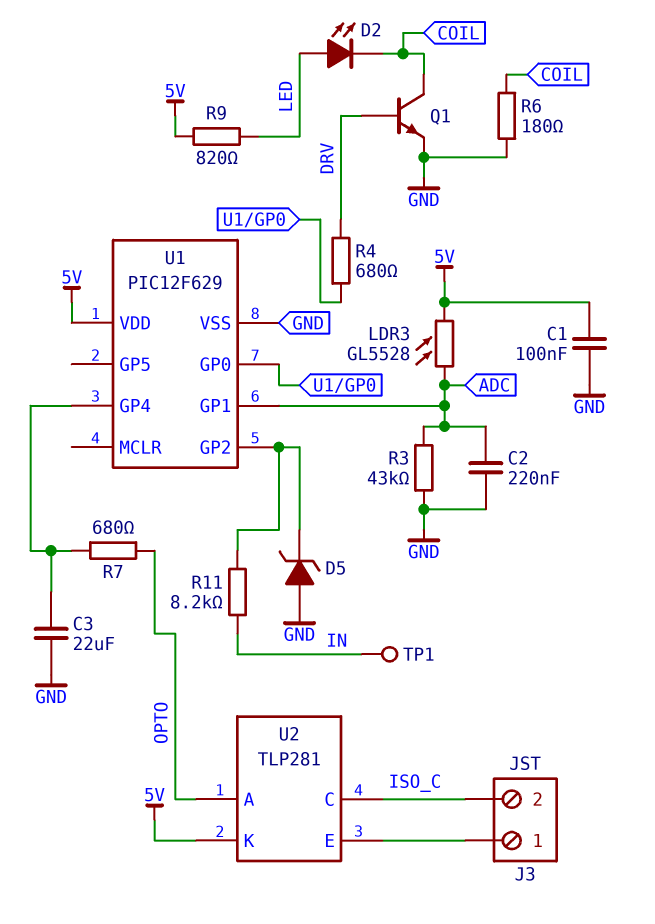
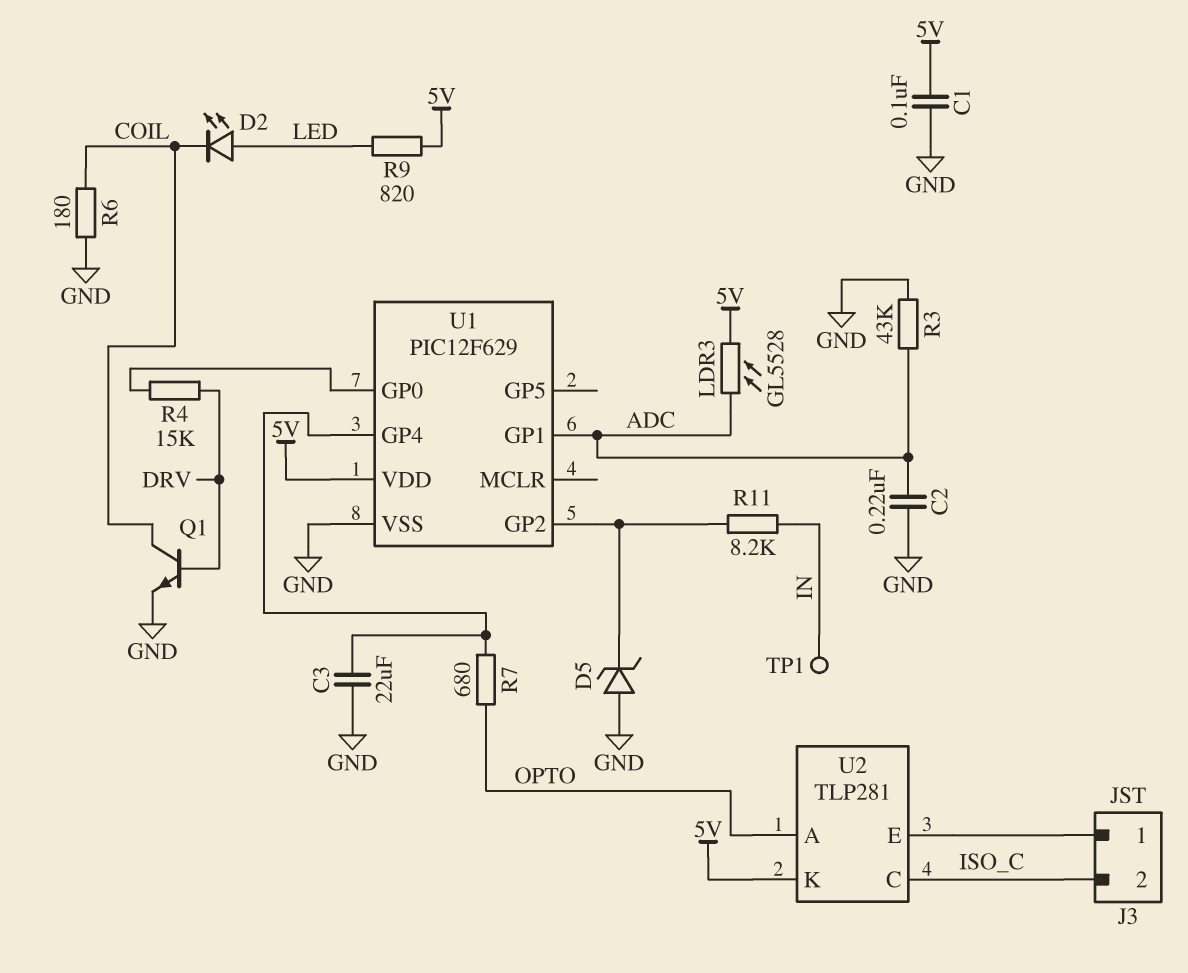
R4: 680 (DRV, U1/GP0) -> 15k (DRV, U1/GP0)

